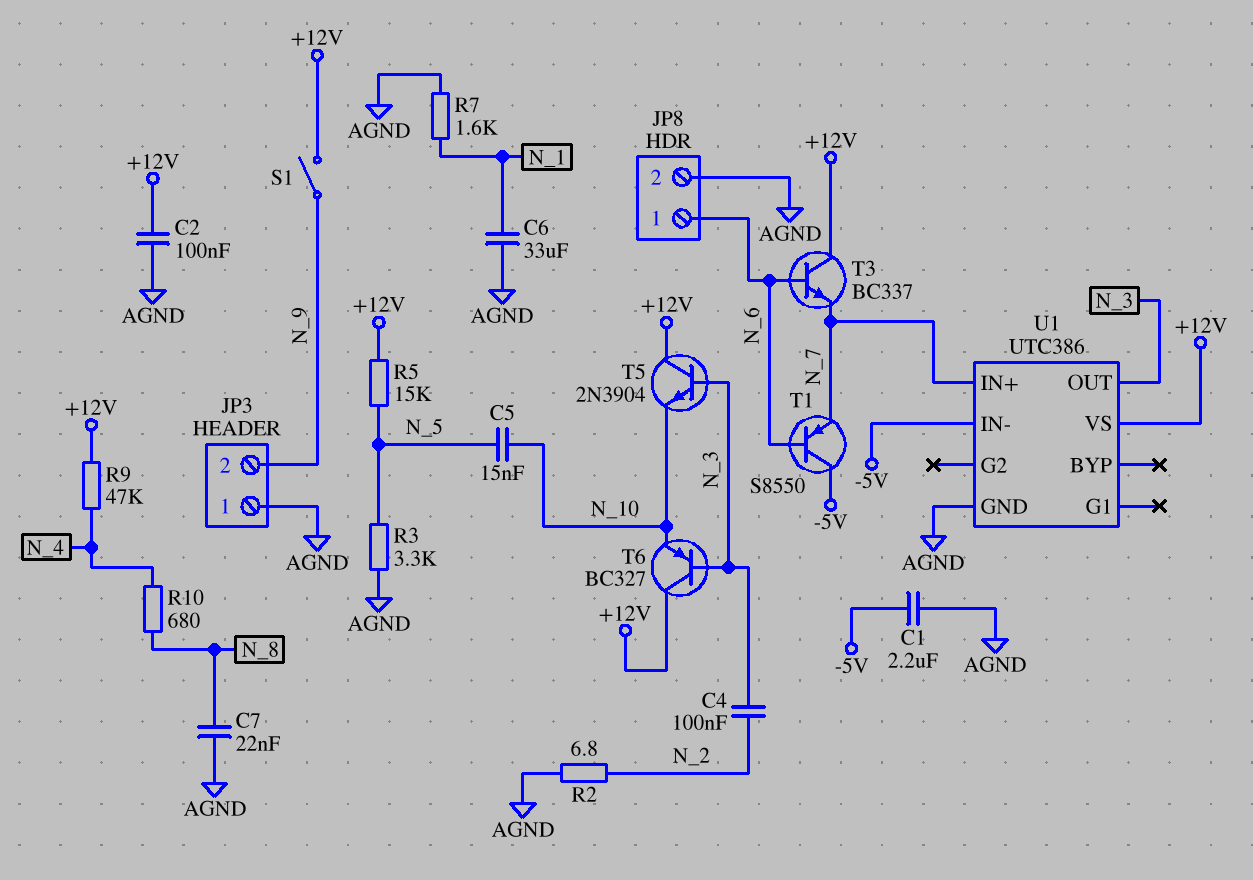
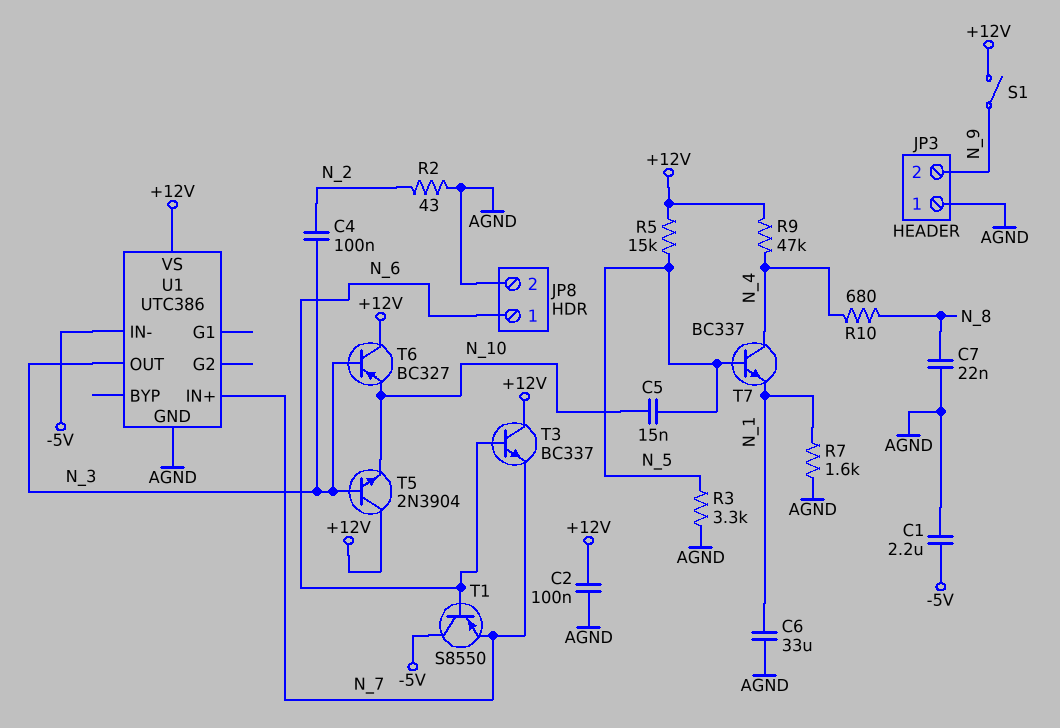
R2: 6.8 (AGND, N_2) -> 43 (AGND, N_2)
T7: none -> NPN BC337 (B N_5, C N_4, E N_1)

